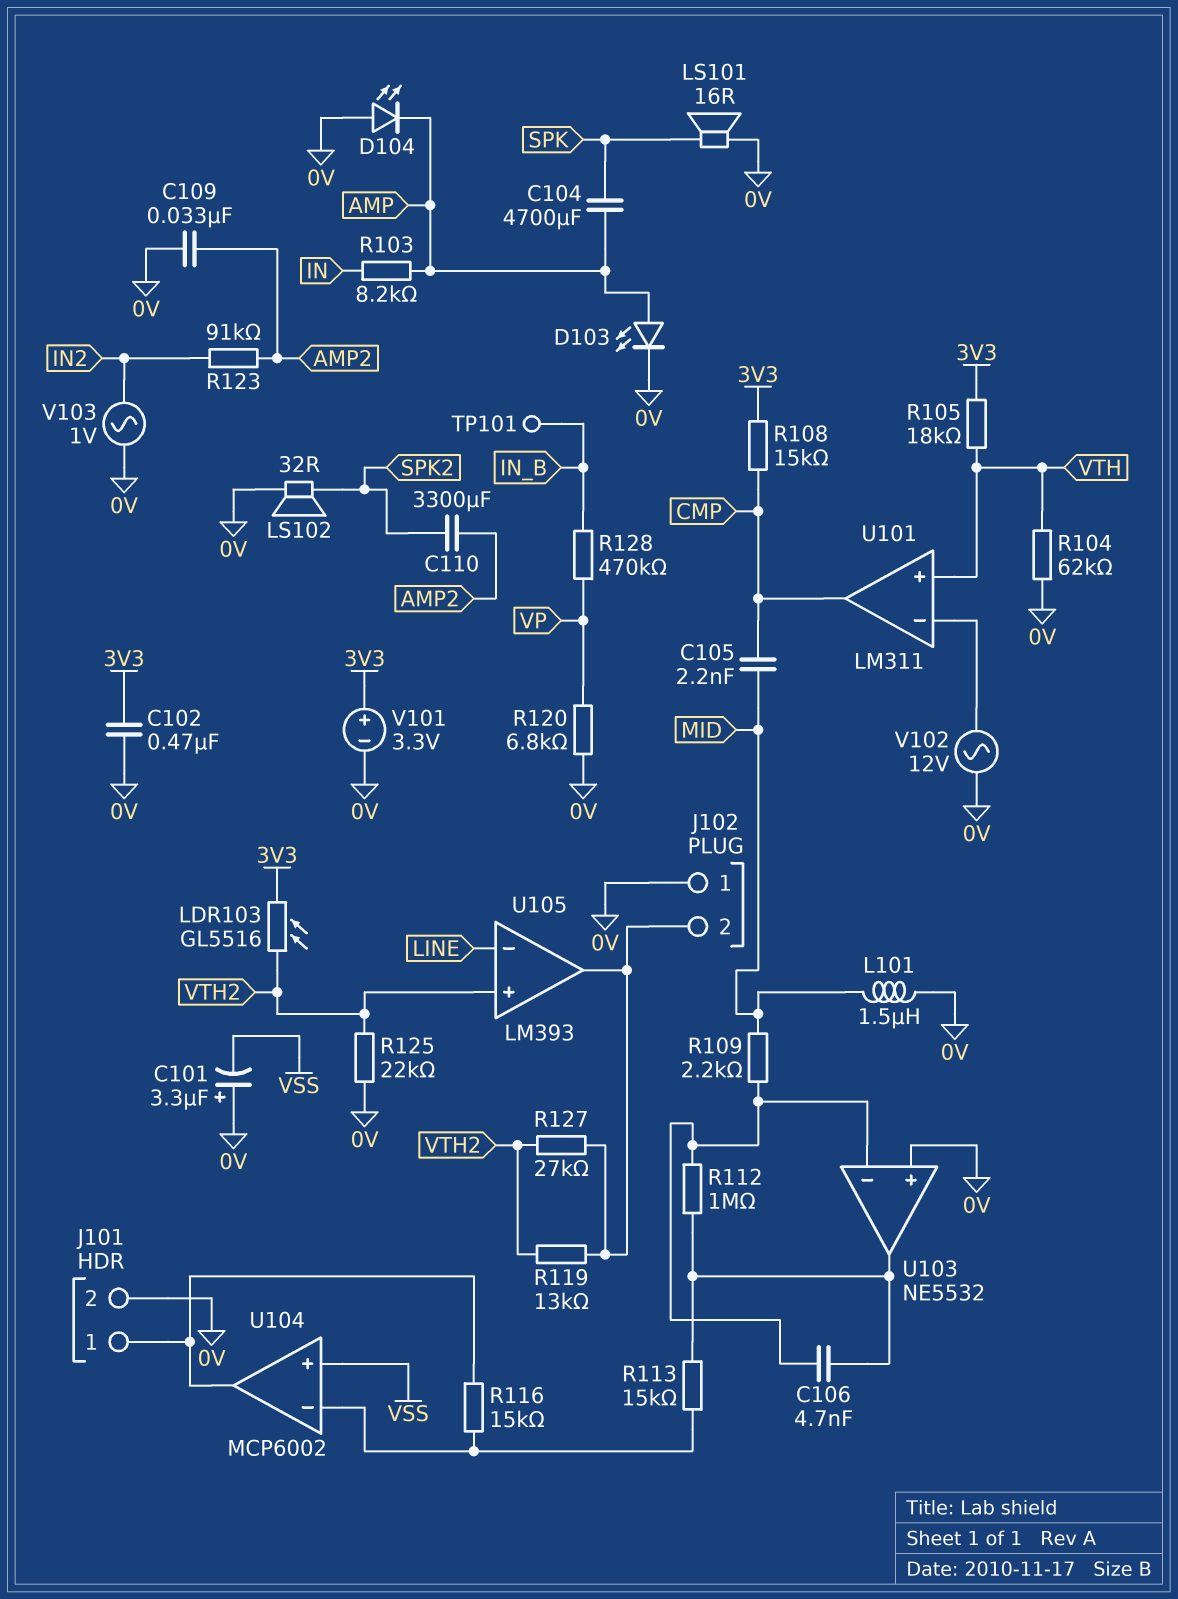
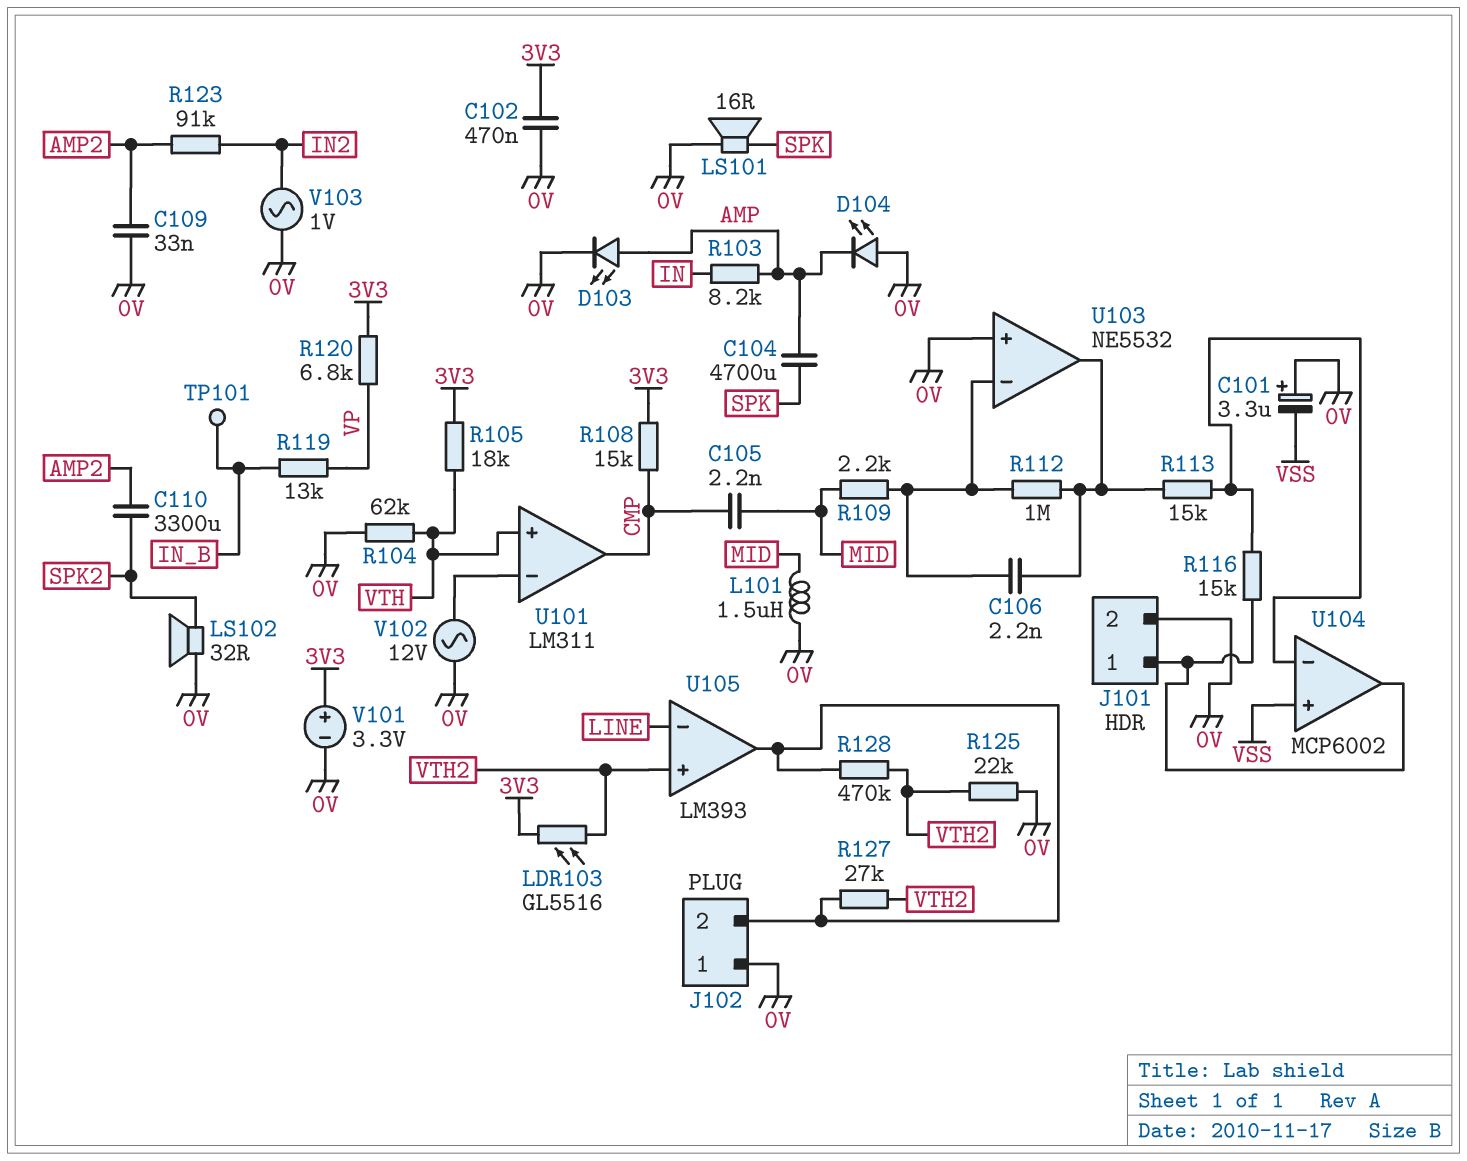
C106: 4.7nF (U103/in-, U103/out) -> 2.2nF (U103/in-, U103/out)
R119: 13k (J102/2, VTH2) -> 13k (IN_B, VP)
R120: 6.8k (0V, VP) -> 6.8k (3V3, VP)
R128: 470k (IN_B, VP) -> 470k (J102/2, VTH2)

